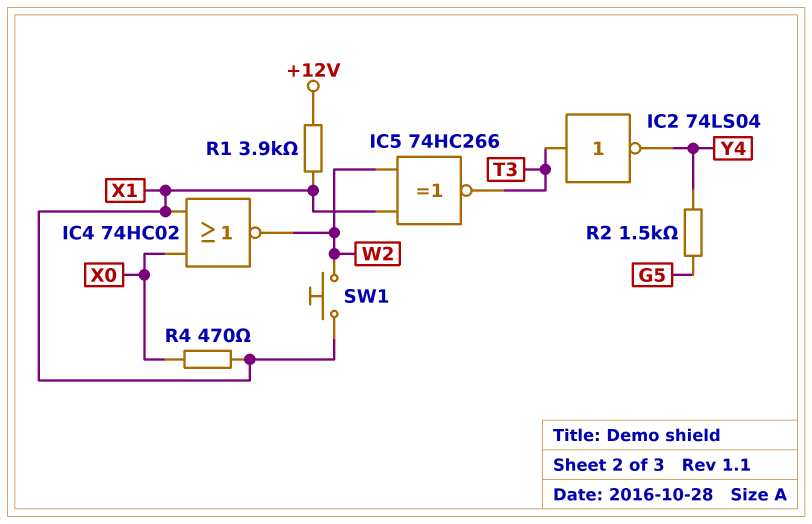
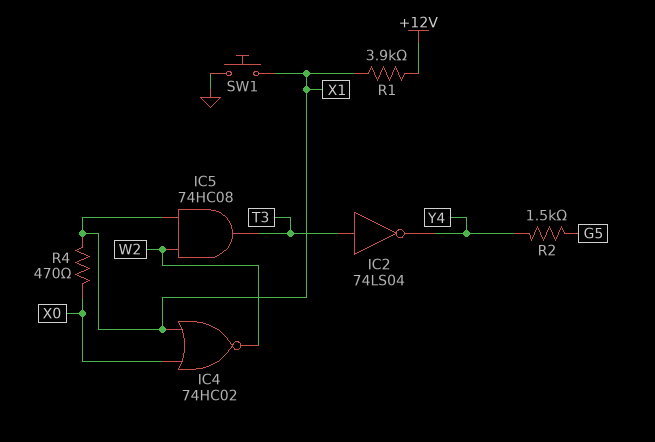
IC5: XNOR 74HC266 (in W2, in X1, out T3) -> AND 74HC08 (in W2, in X1, out T3)
SW1: button (W2, X1) -> button (GND, X1)

